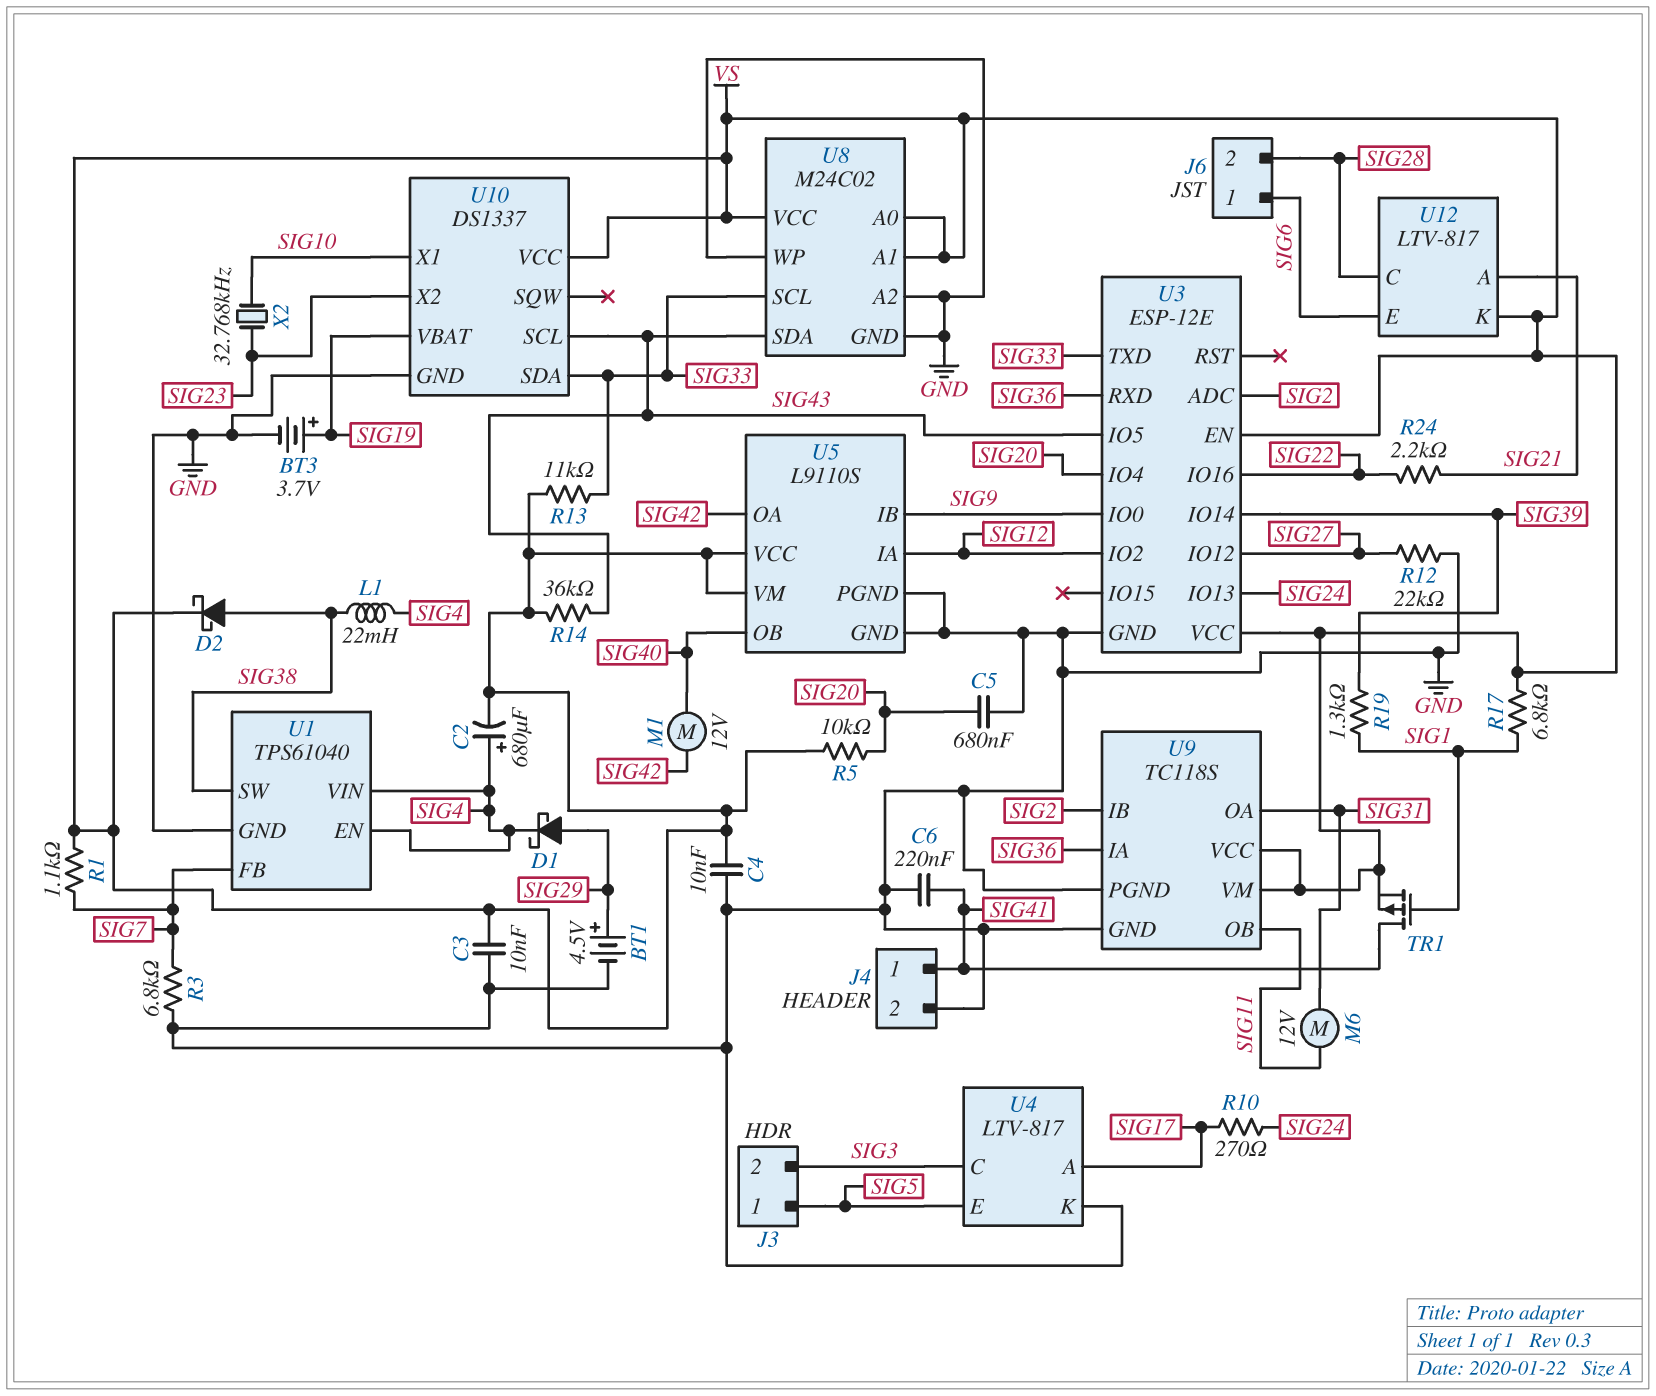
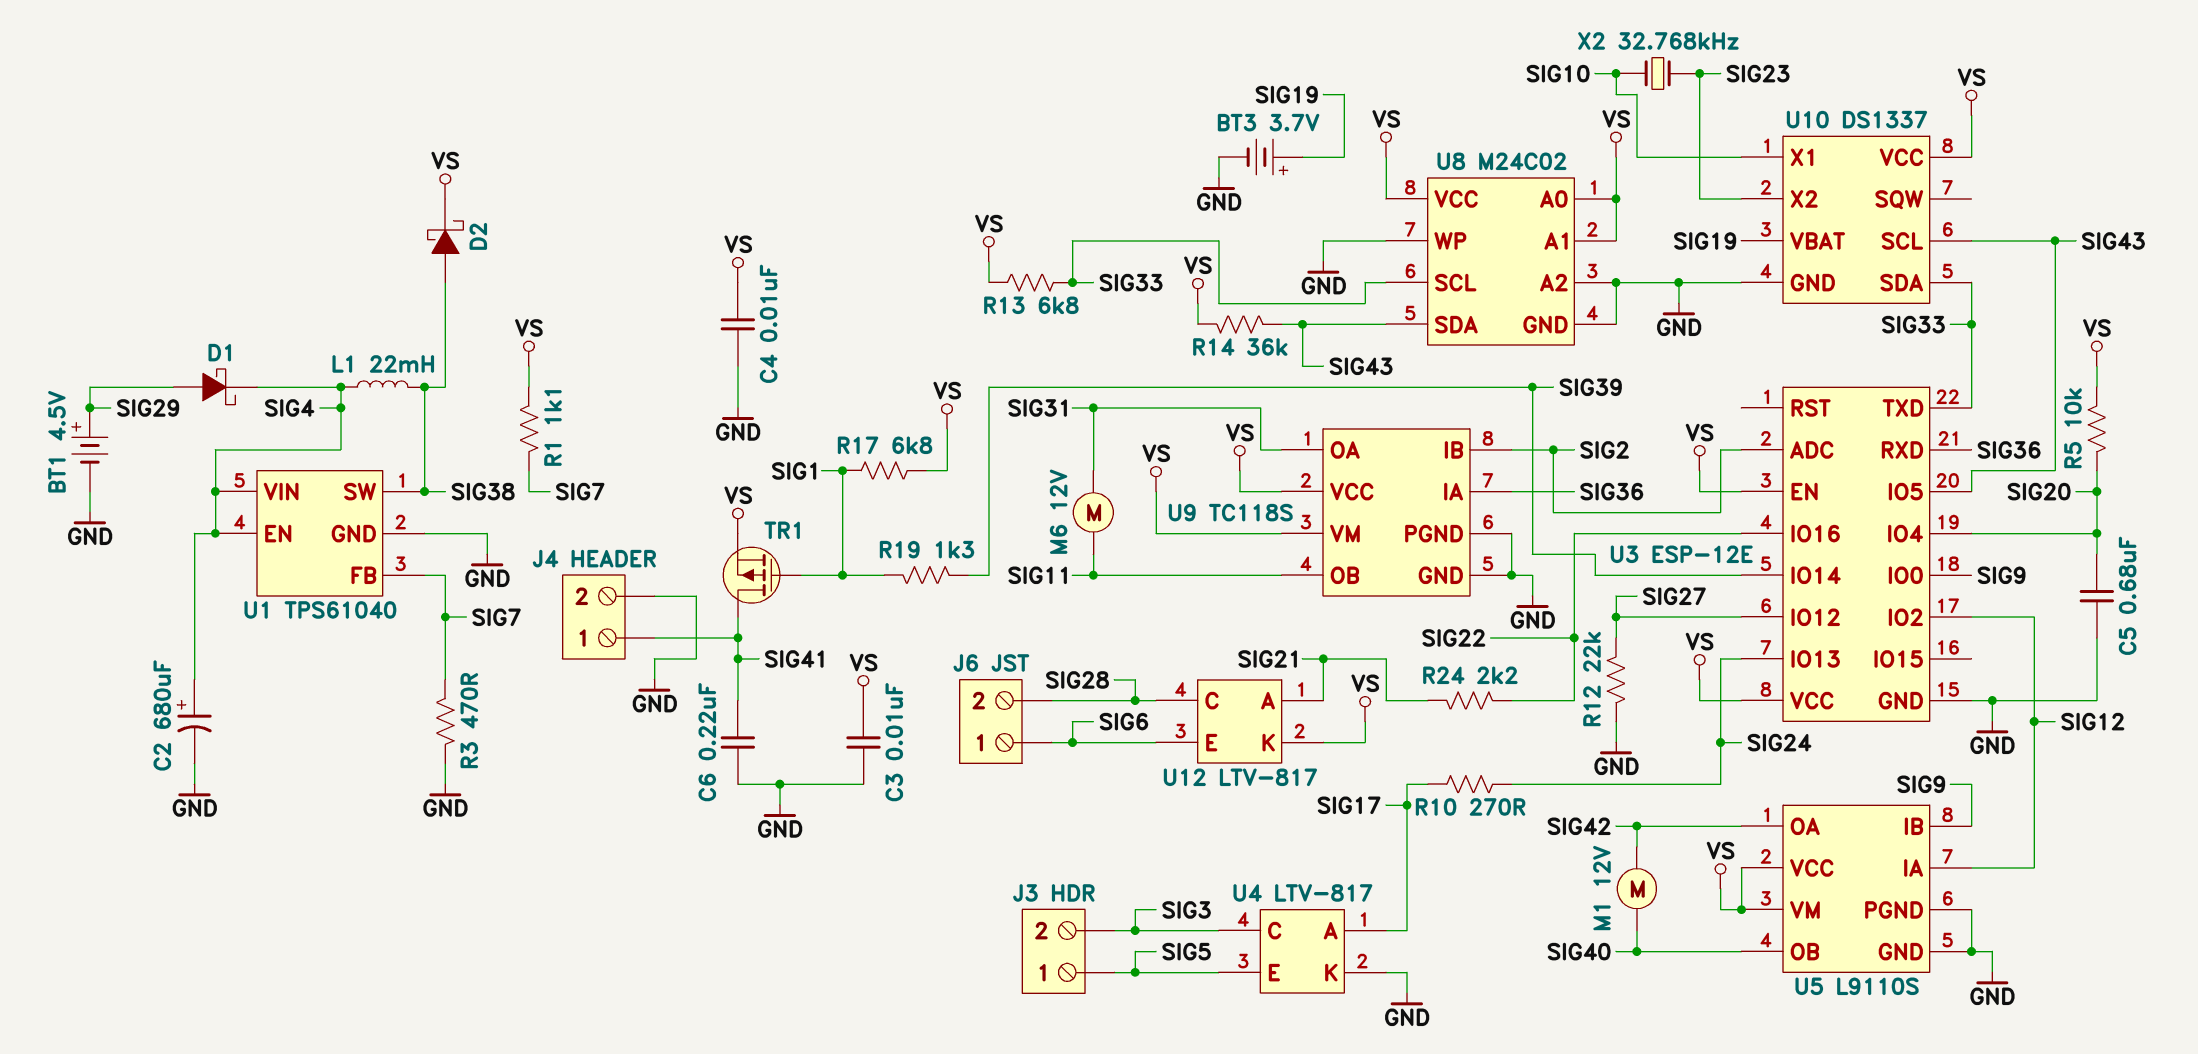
C2: 680uF (plus SIG4, minus VS) -> 680uF (plus SIG4, minus GND)
R3: 6.8k (GND, SIG7) -> 470 (GND, SIG7)
R13: 11k (SIG33, VS) -> 6.8k (SIG33, VS)

